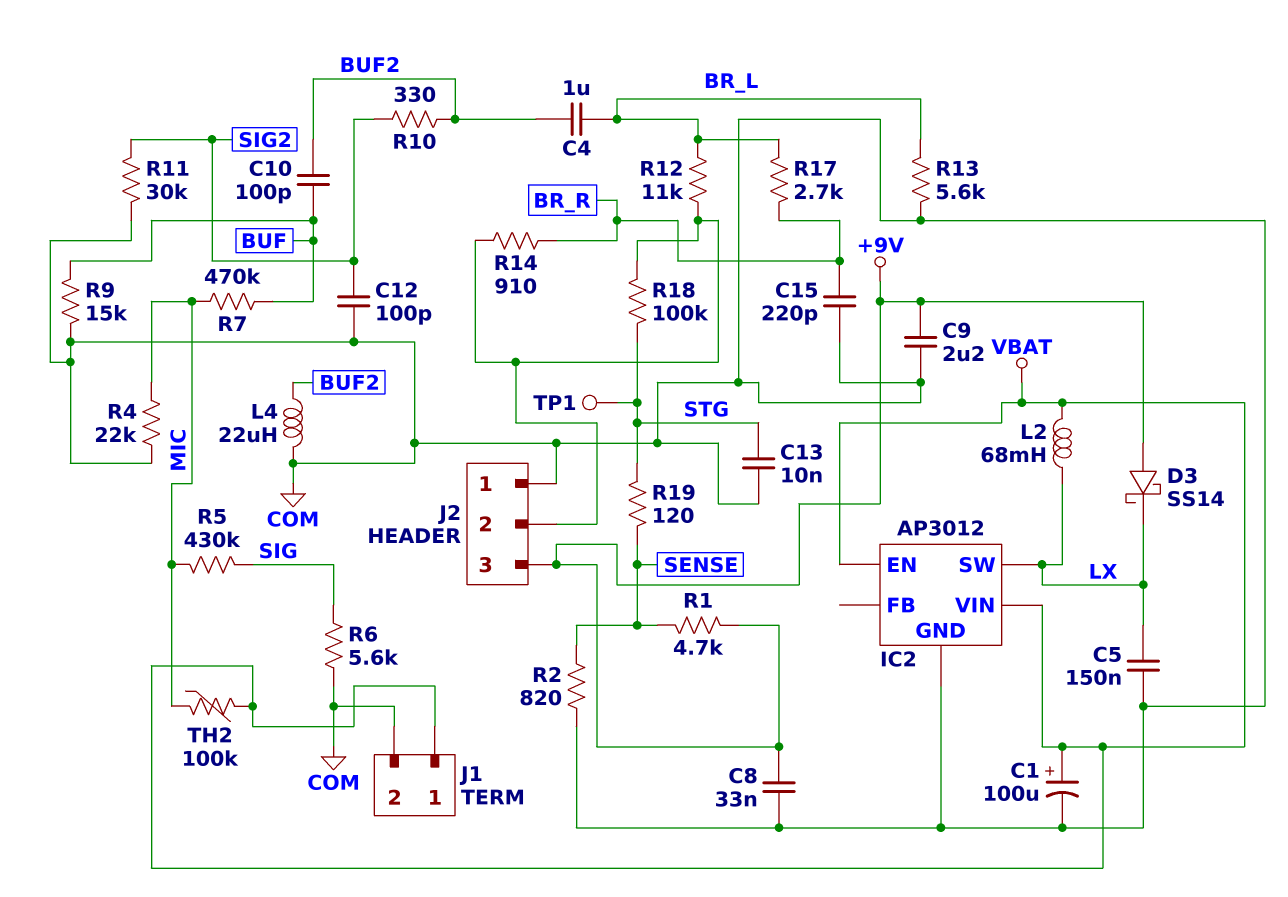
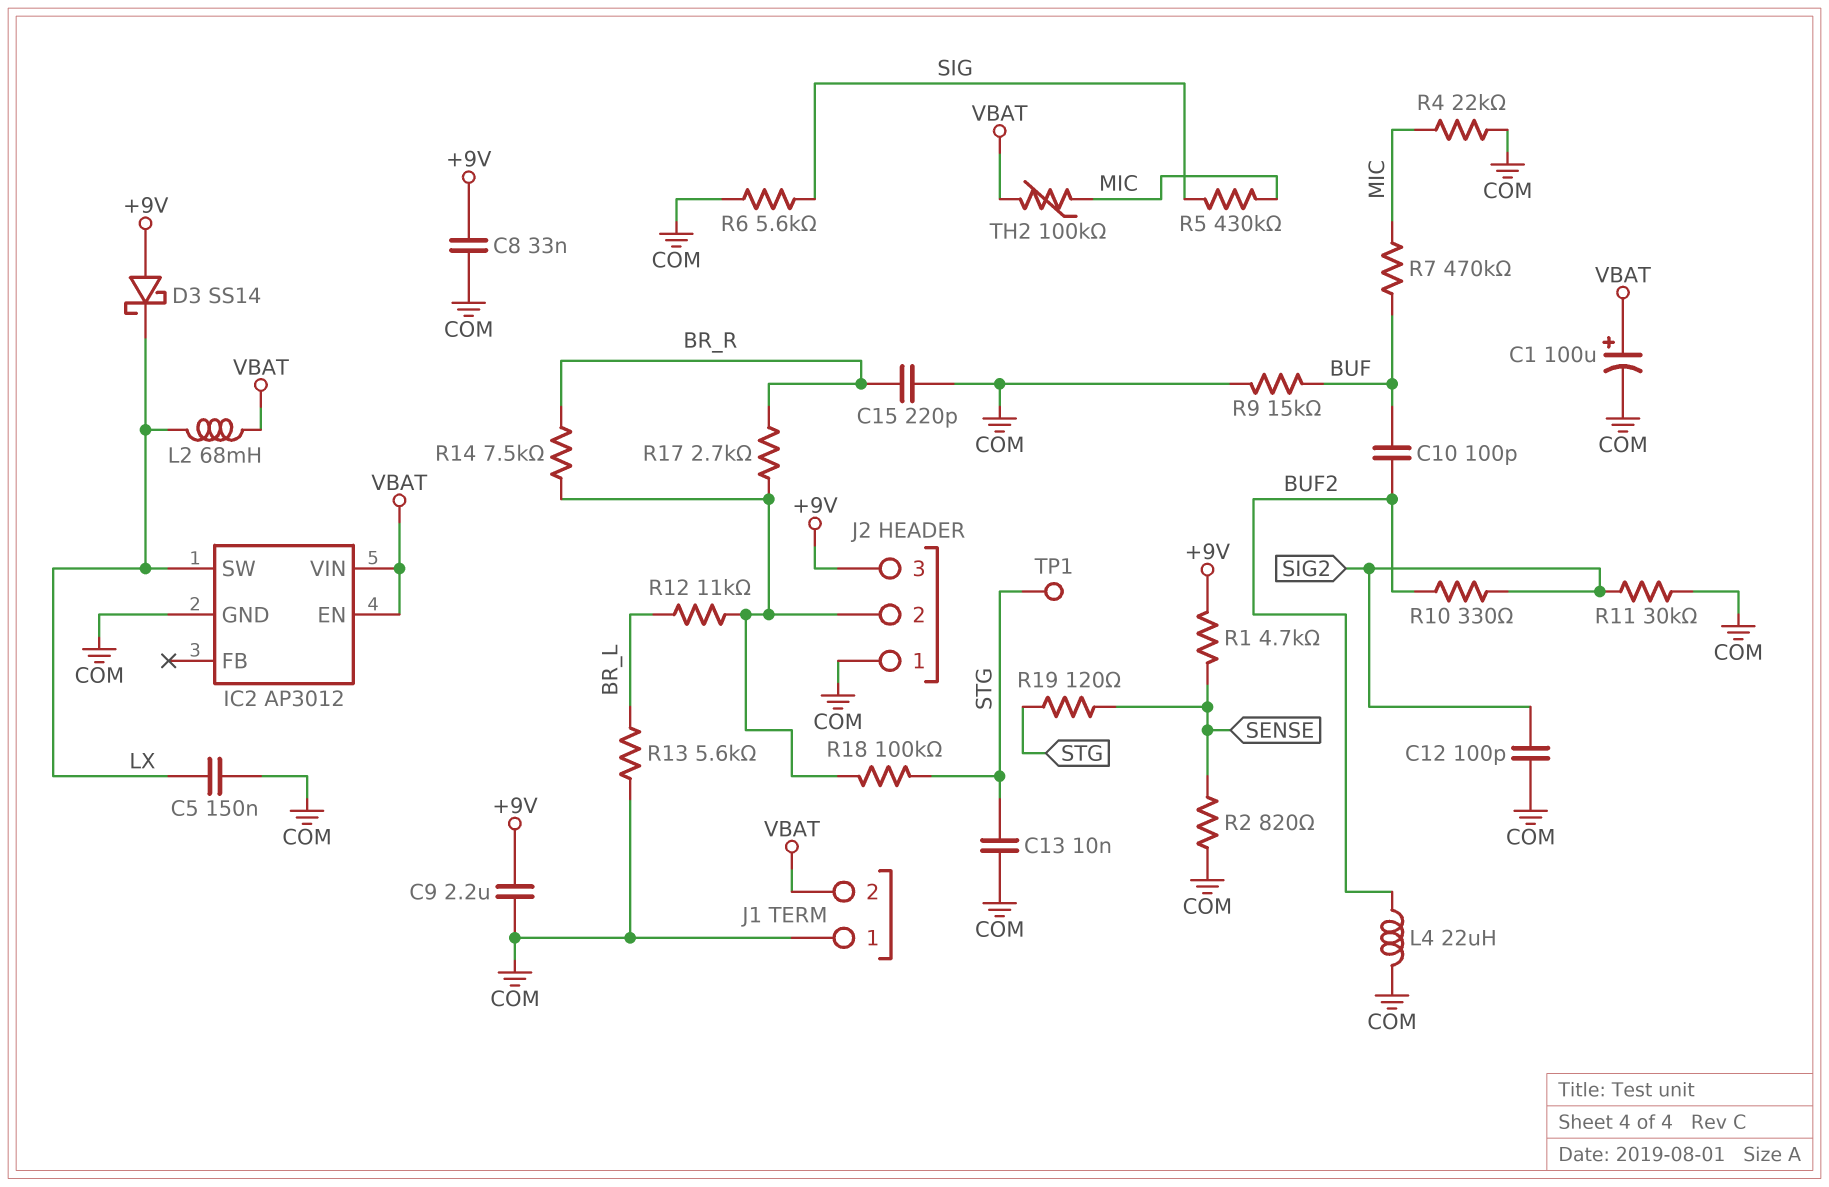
C4: 1uF (BR_L, BUF2) -> none
J1 pin 1: VBAT -> COM
J1 pin 2: COM -> VBAT
R14: 910 (BR_R, J2/2) -> 7.5k (BR_R, J2/2)
R17: 2.7k (BR_L, BR_R) -> 2.7k (BR_R, J2/2)

